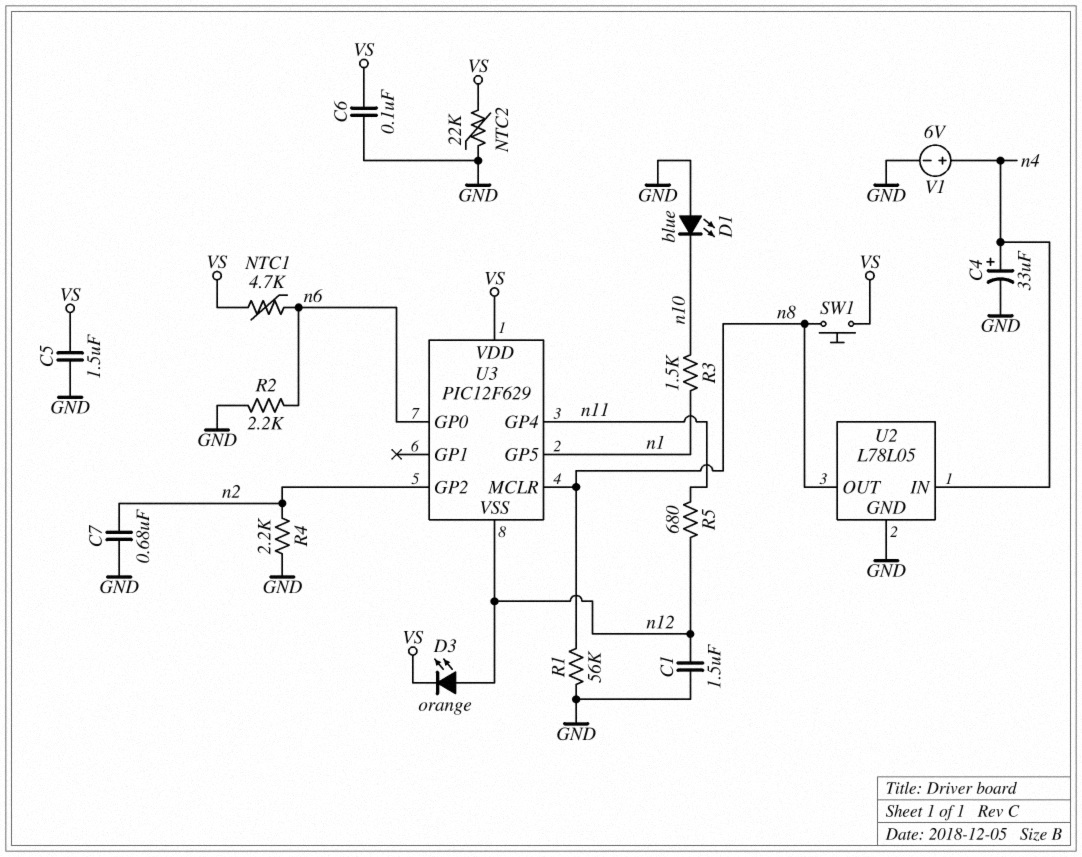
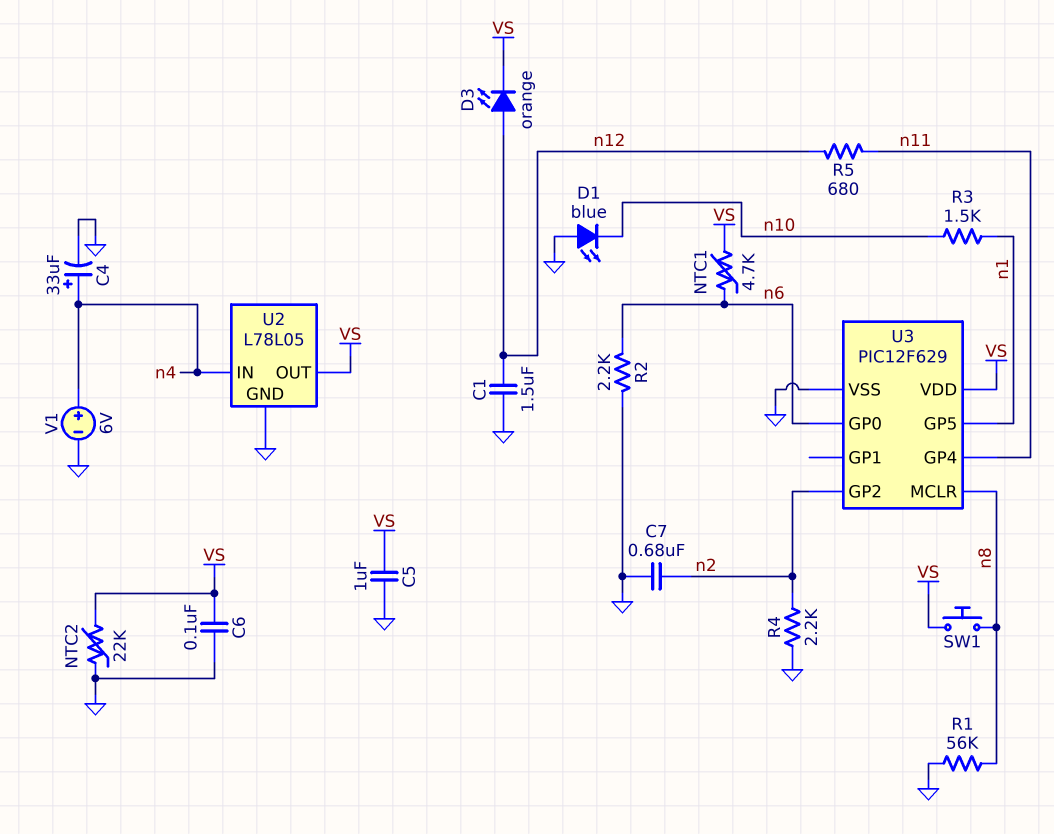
C5: 1.5uF (GND, VS) -> 1uF (GND, VS)
U2 pin OUT: n8 -> VS
U3 pin VSS: n12 -> GND

